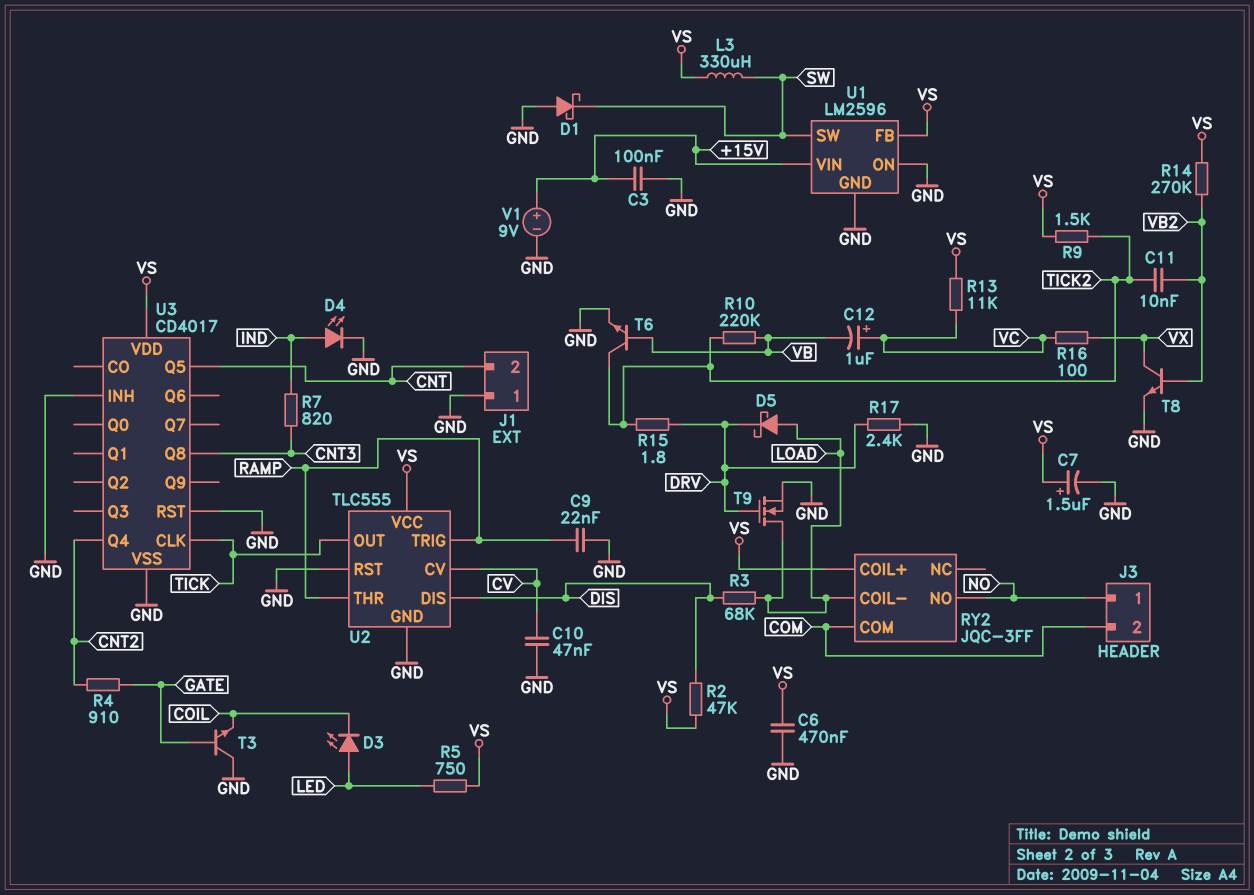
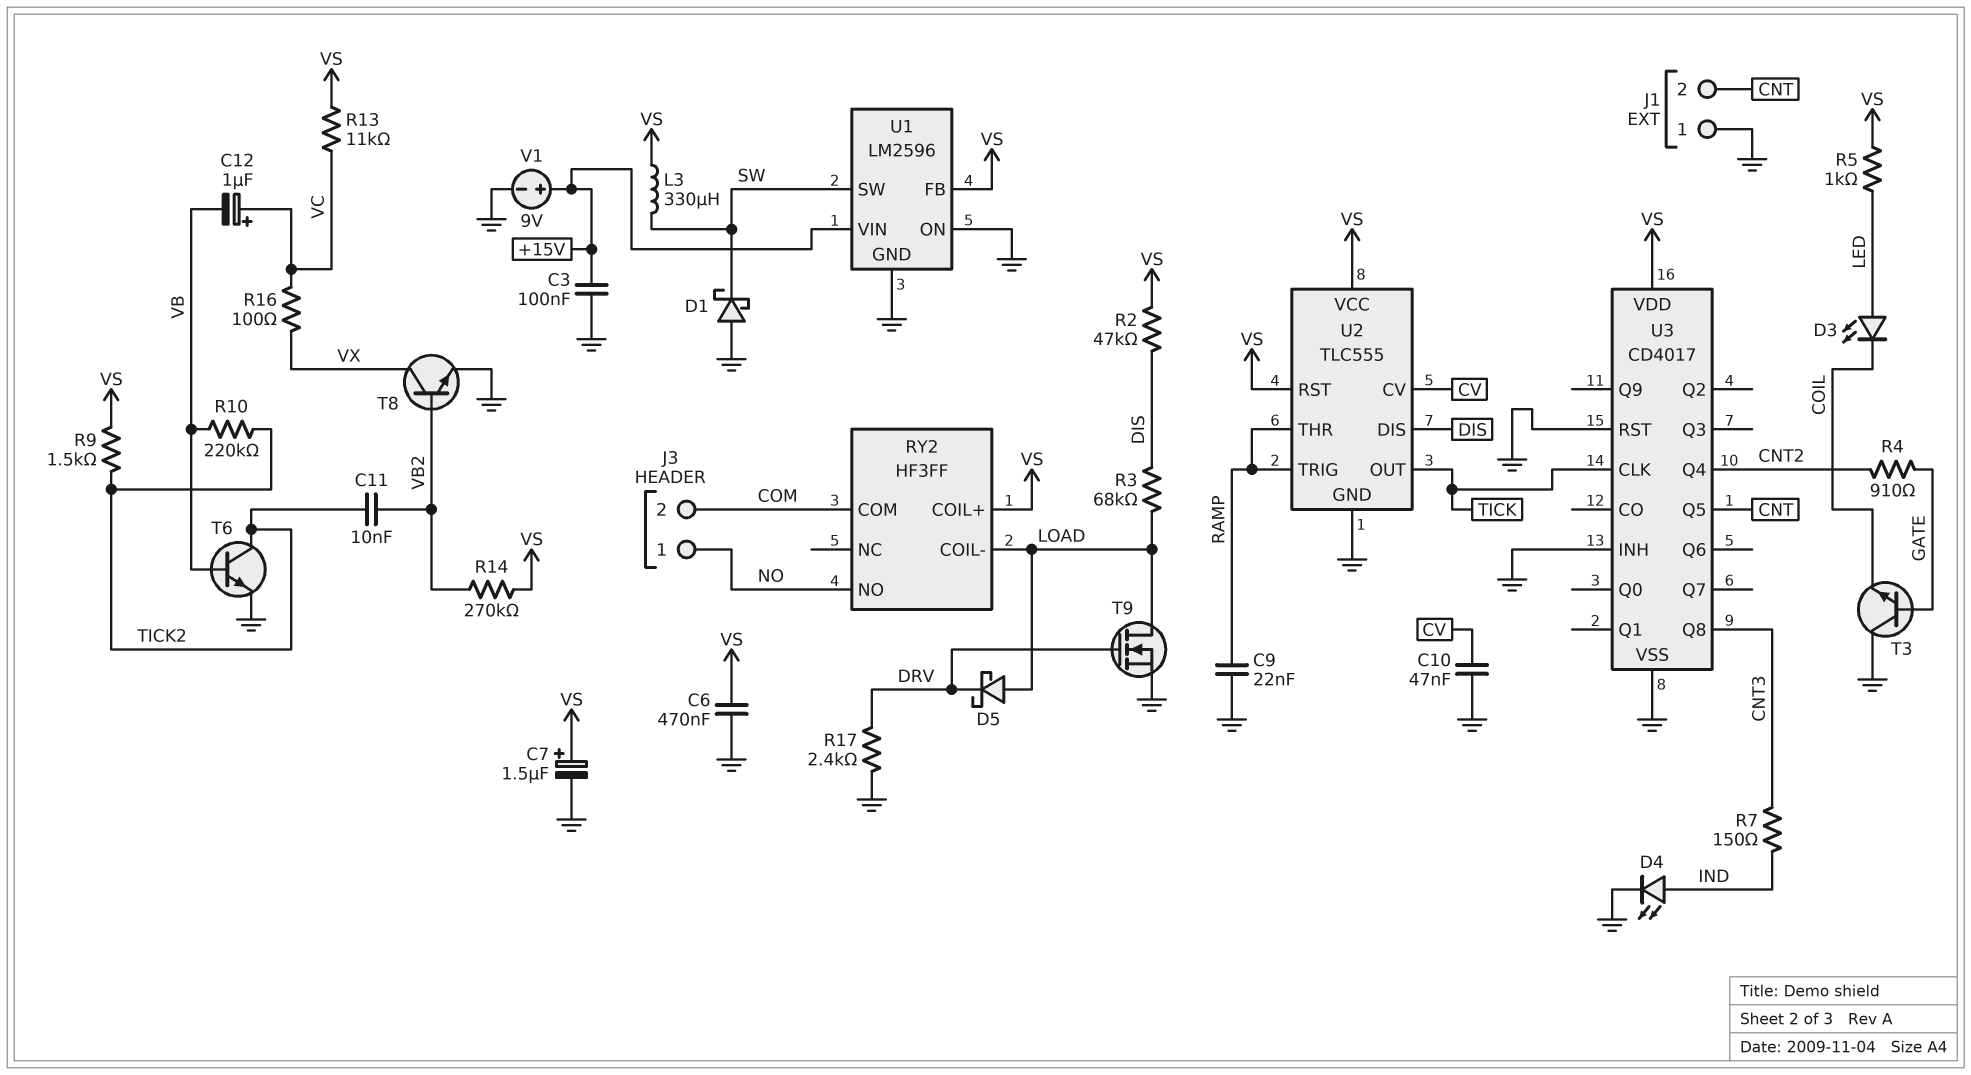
R5: 750 (LED, VS) -> 1k (LED, VS)
R7: 820 (CNT3, IND) -> 150 (CNT3, IND)
R15: 1.8 (DRV, TICK2) -> none
RY2: JQC-3FF -> HF3FF
U2 pin RST: GND -> VS

